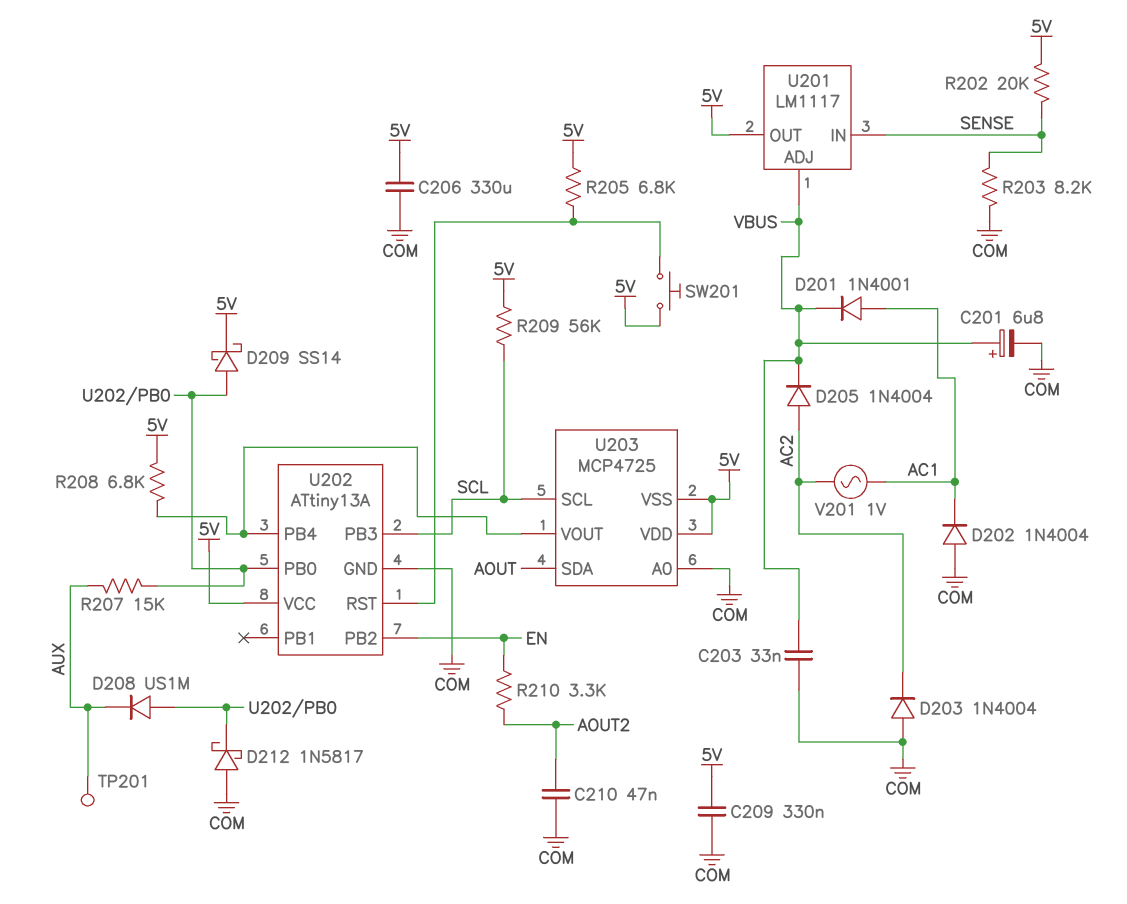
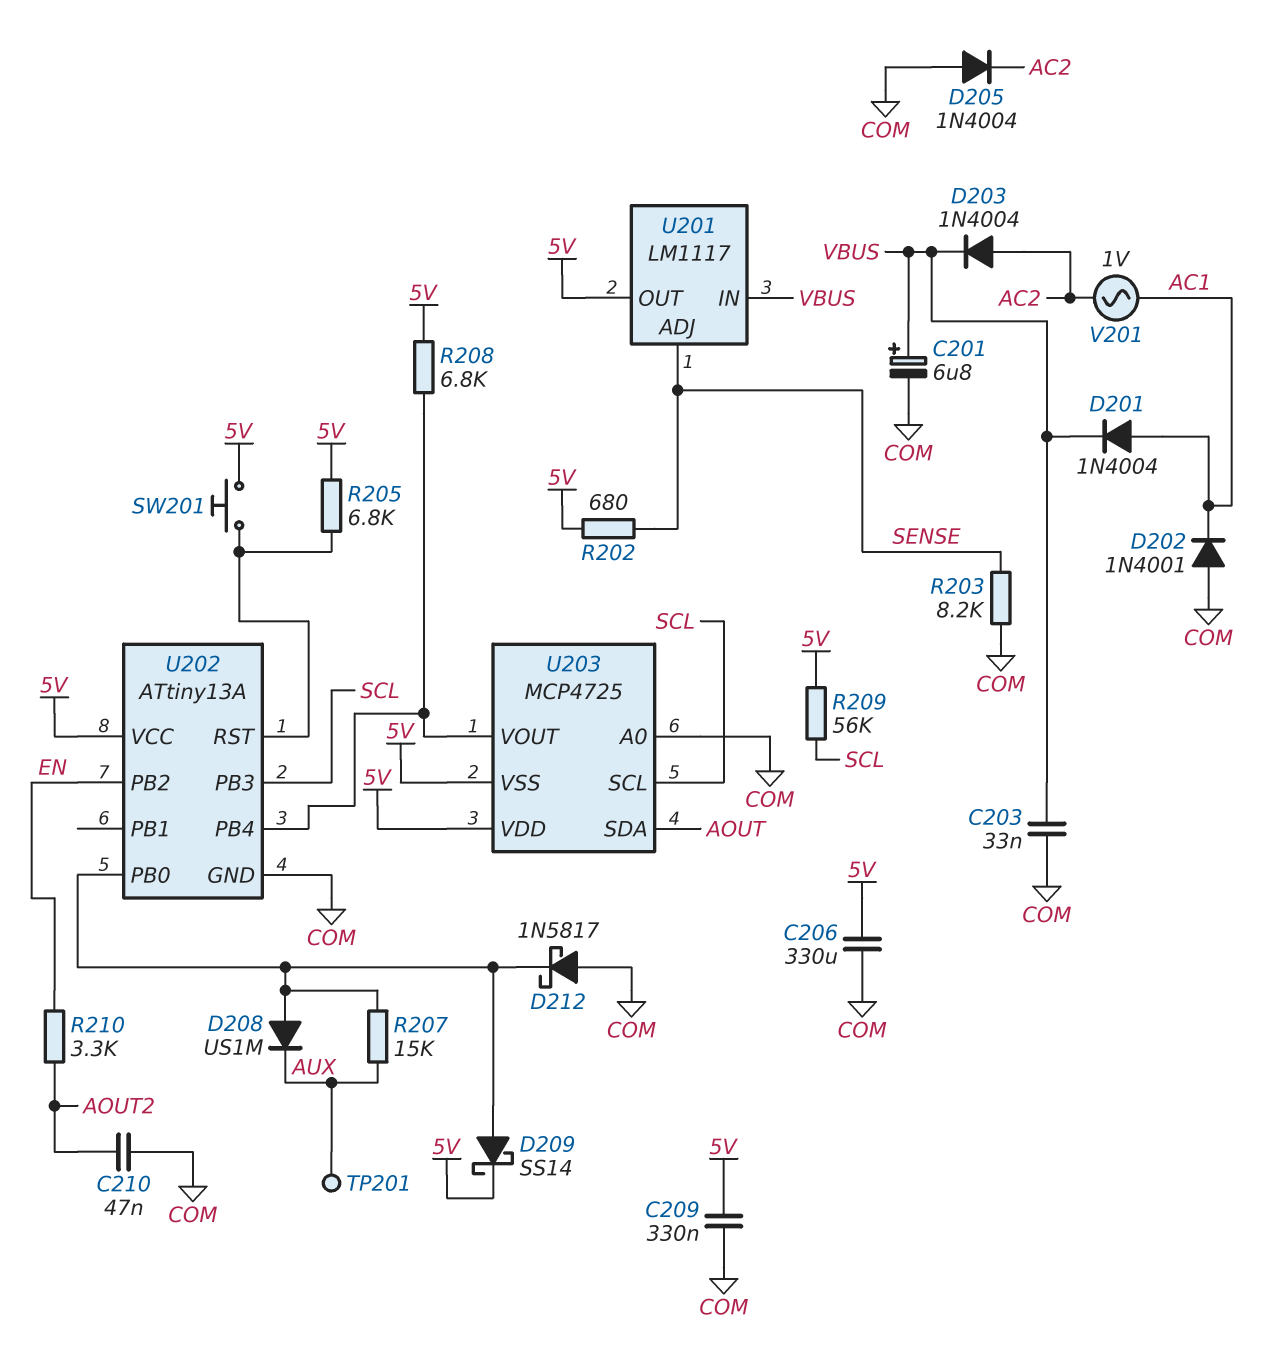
D201: diode 1N4001 (A AC1, K VBUS) -> diode 1N4004 (A AC1, K VBUS)
D202: diode 1N4004 (A COM, K AC1) -> diode 1N4001 (A COM, K AC1)
D203: diode 1N4004 (A COM, K AC2) -> diode 1N4004 (A AC2, K VBUS)
D205: diode 1N4004 (A AC2, K VBUS) -> diode 1N4004 (A COM, K AC2)
R202: 20k (5V, SENSE) -> 680 (5V, SENSE)
U201 pin ADJ: VBUS -> SENSE
U201 pin IN: SENSE -> VBUS

